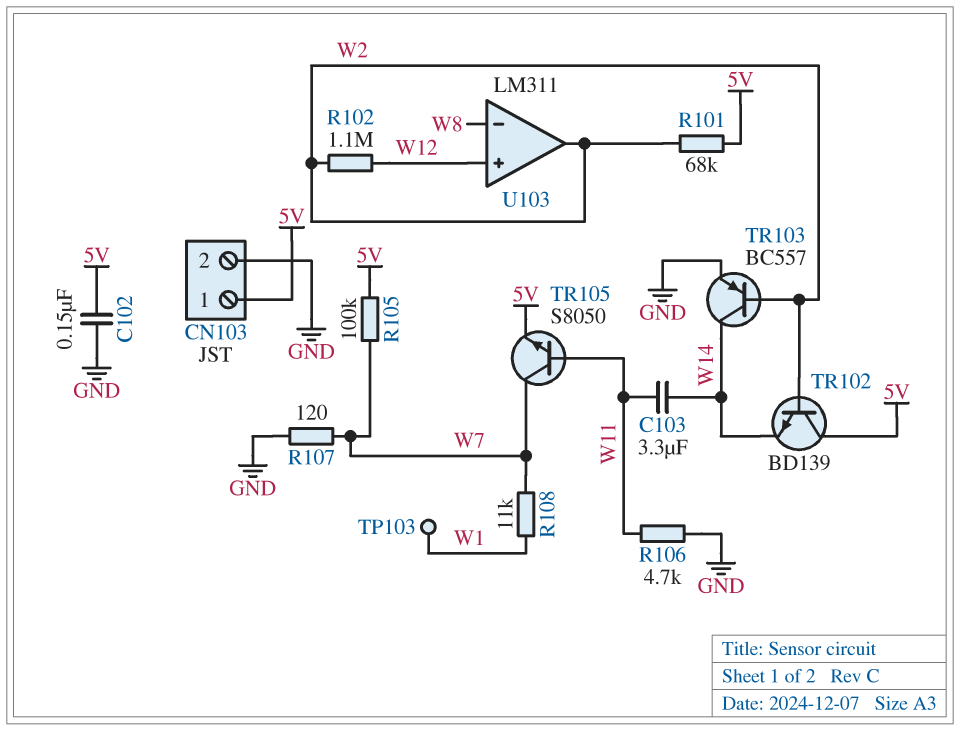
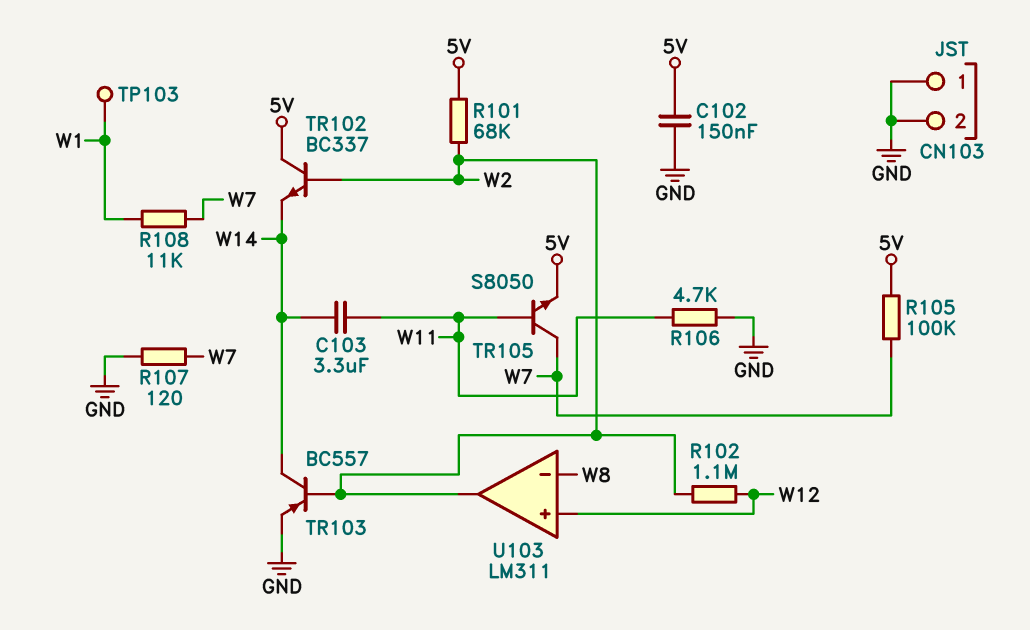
CN103 pin 1: 5V -> GND
TR102: NPN BD139 (B W2, C 5V, E W14) -> NPN BC337 (B W2, C 5V, E W14)

